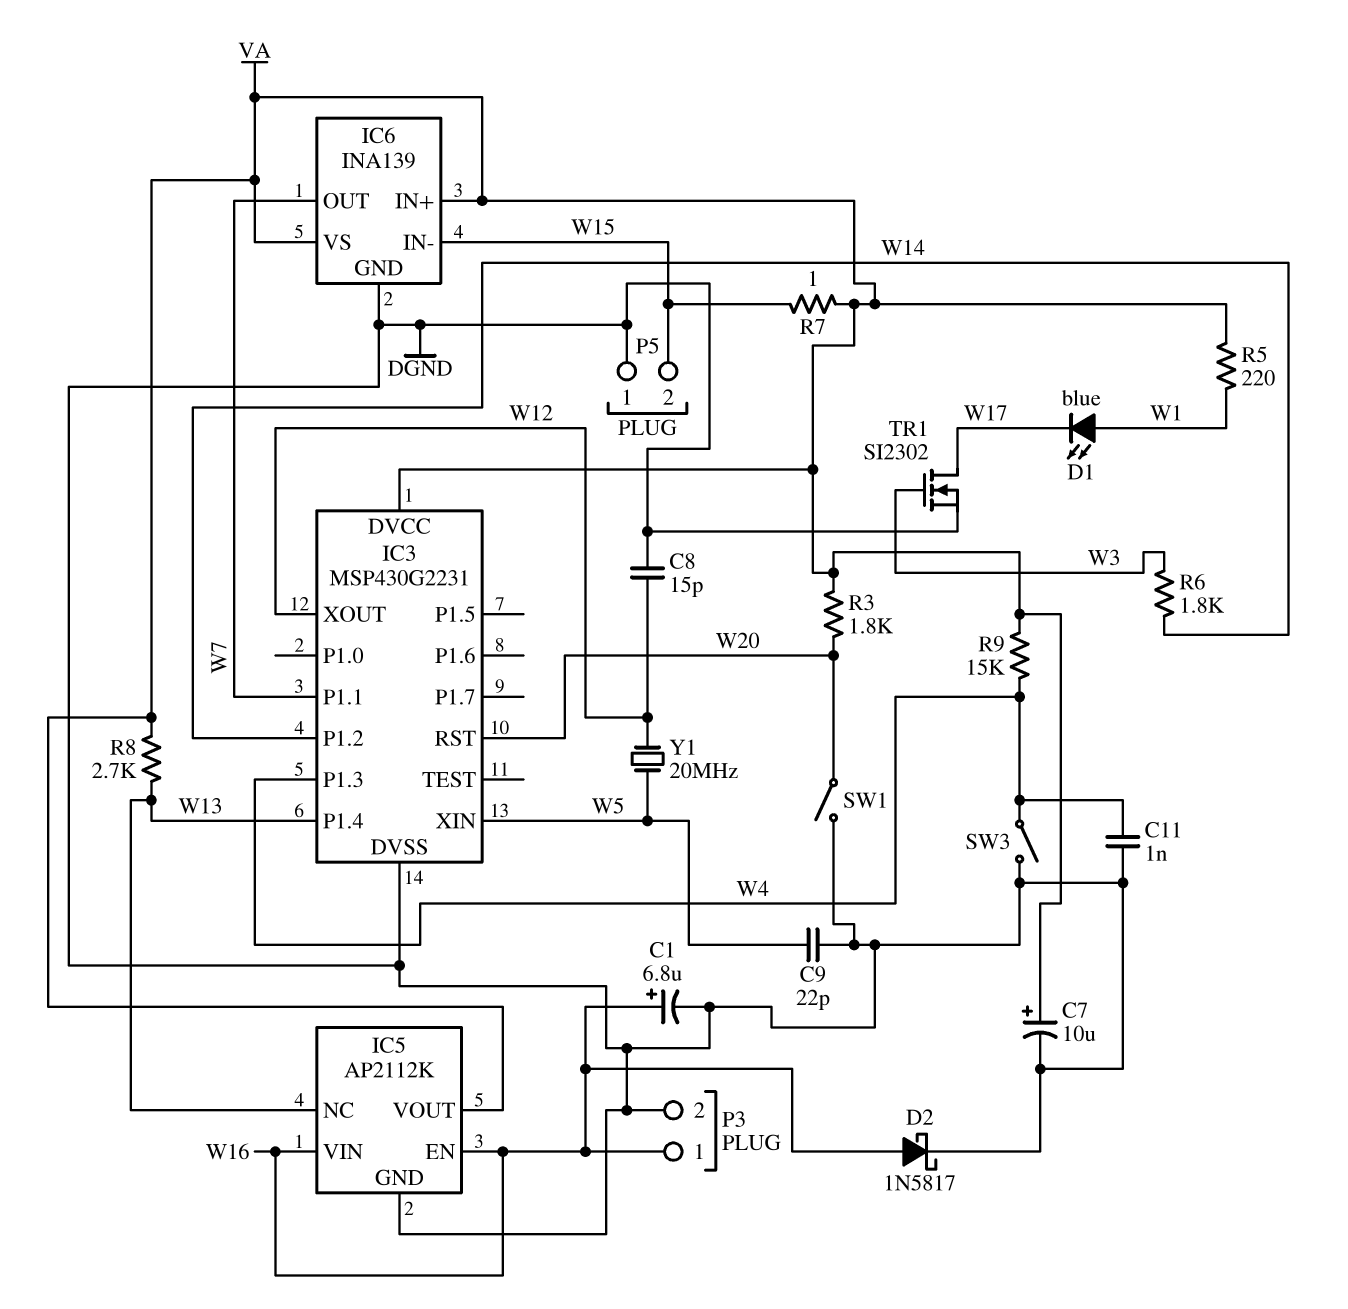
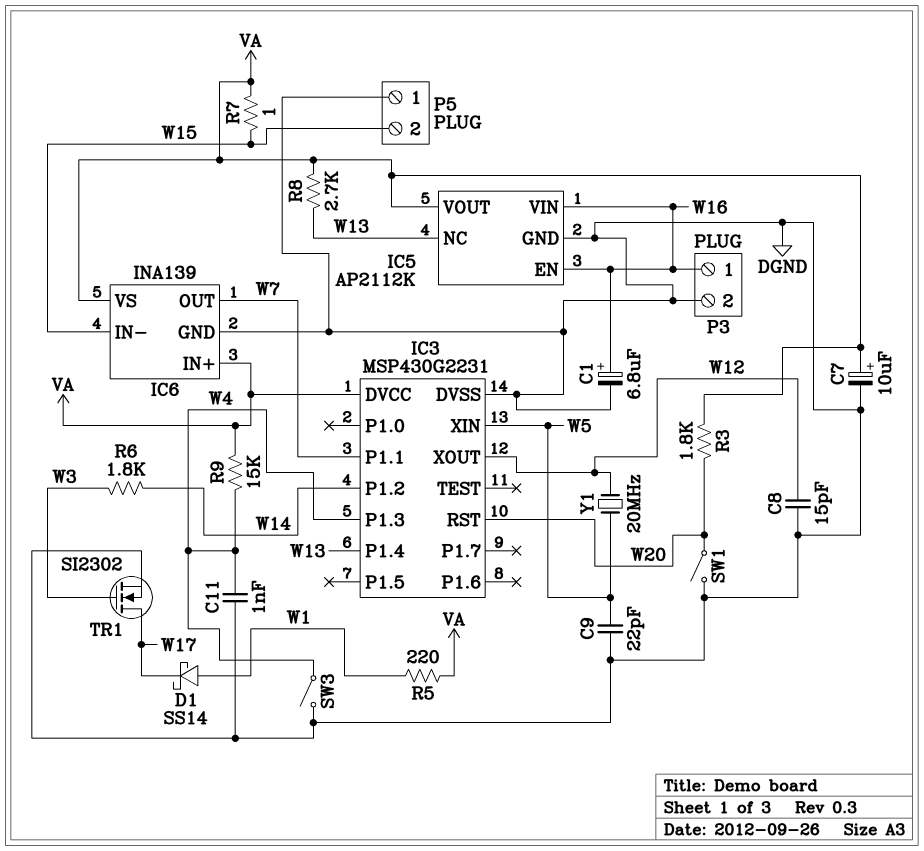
D1: LED blue (A W1, K W17) -> schottky SS14 (A W1, K W17)
D2: schottky 1N5817 (A W16, K DGND) -> none

